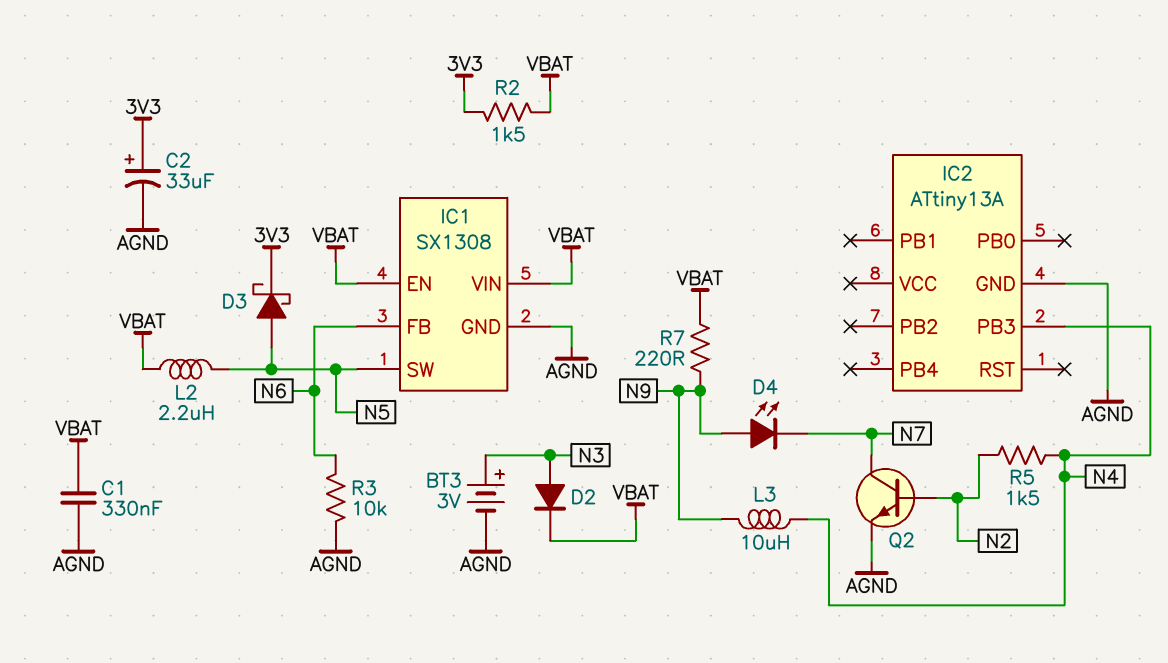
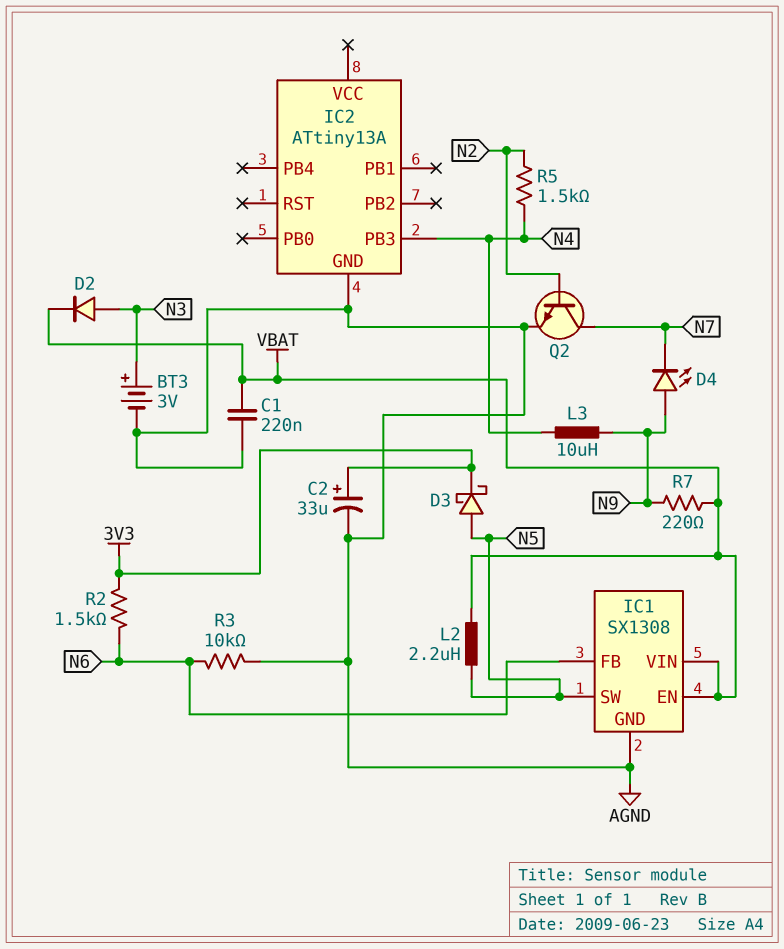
C1: 330nF (AGND, VBAT) -> 220nF (AGND, VBAT)
R2: 1.5k (3V3, VBAT) -> 1.5k (3V3, N6)

